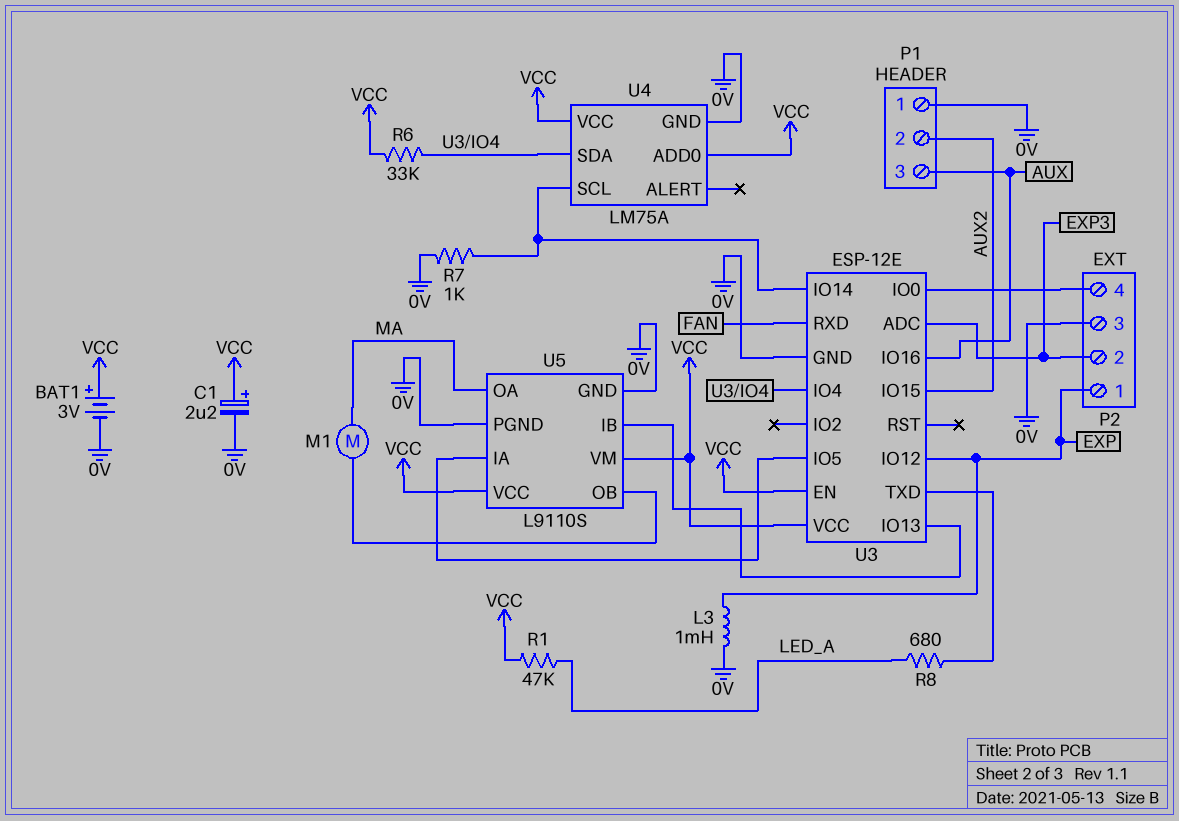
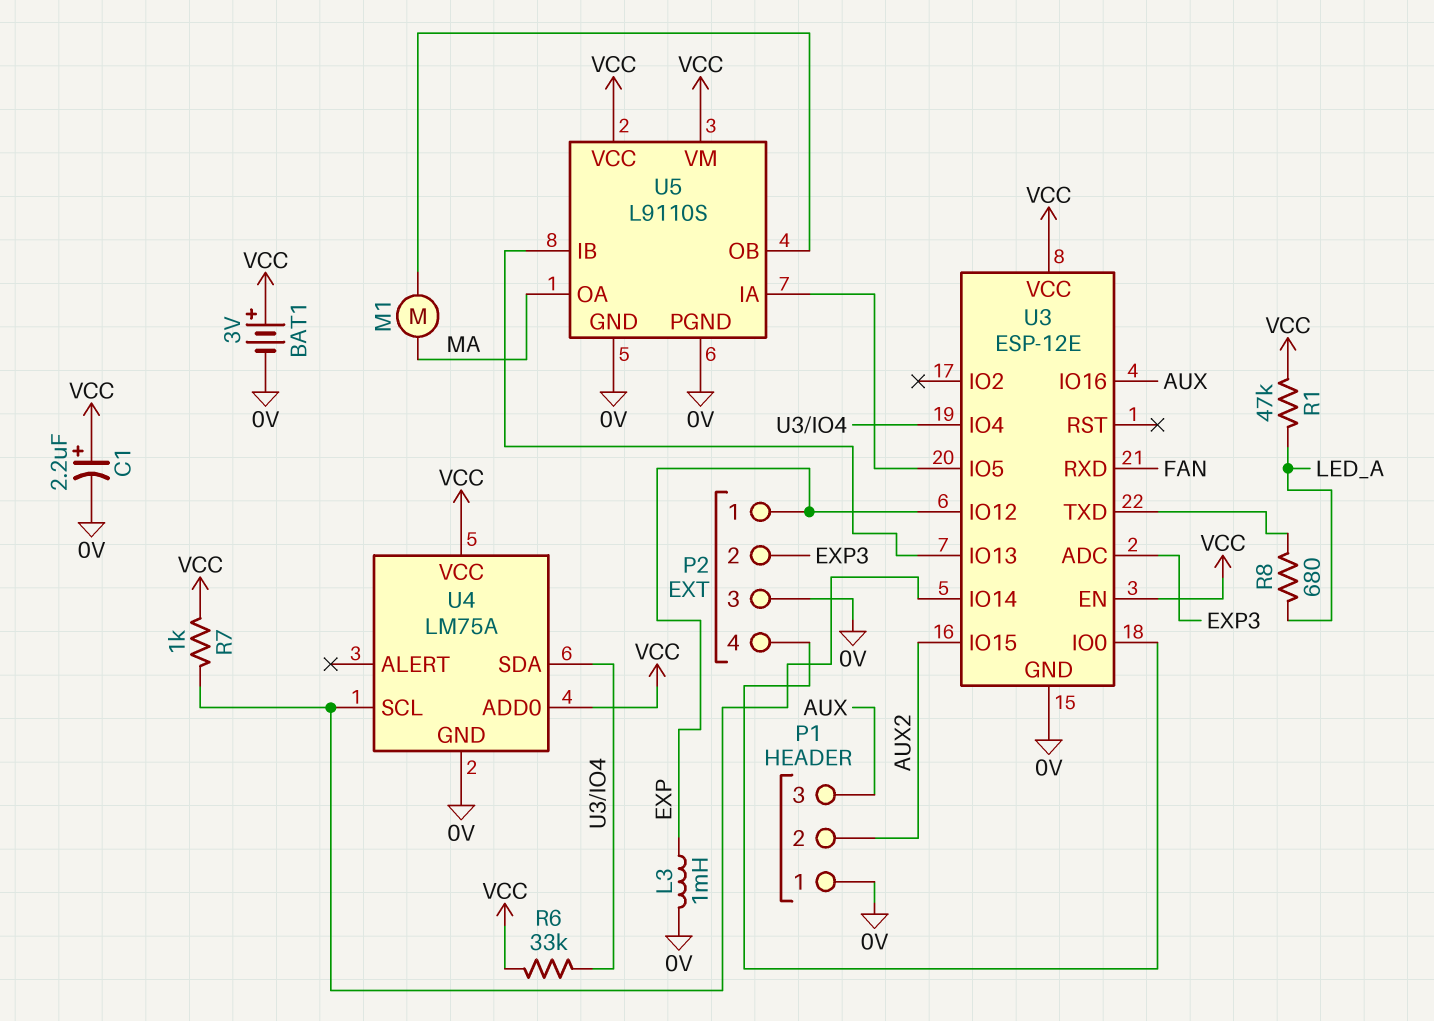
R7: 1k (0V, U3/IO14) -> 1k (U3/IO14, VCC)

